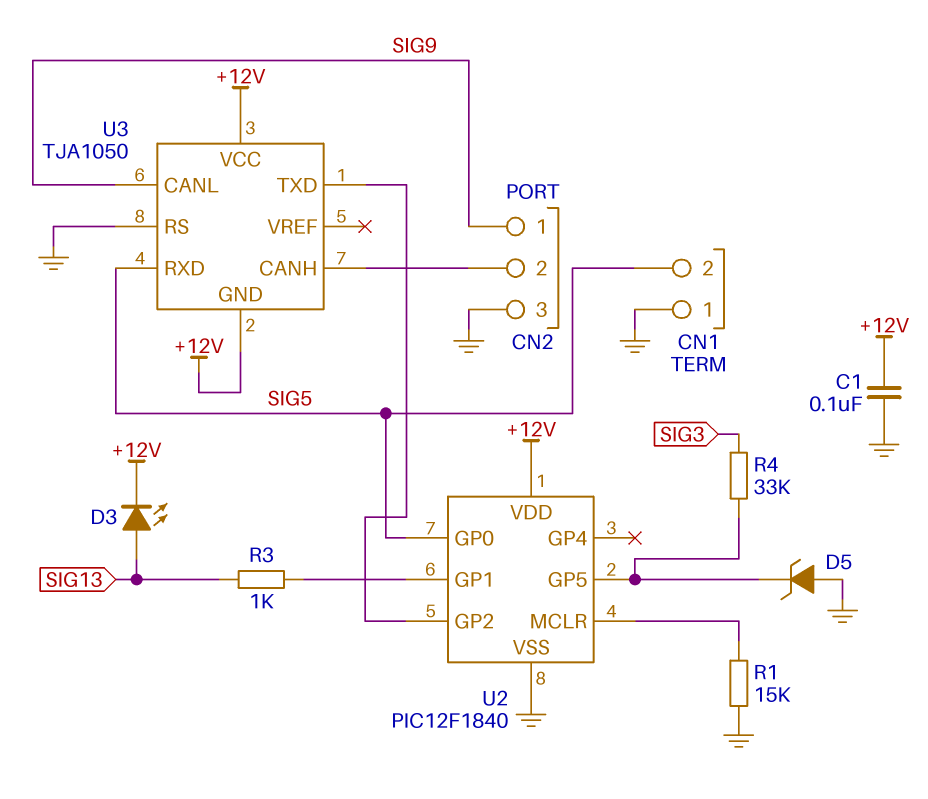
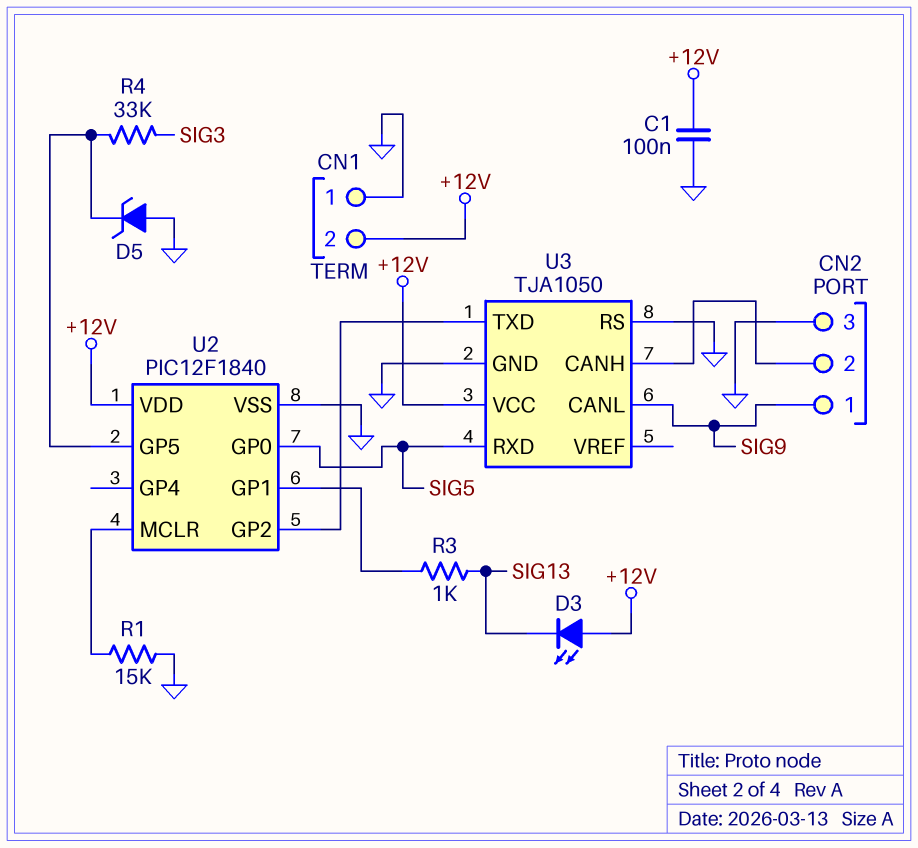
CN1 pin 2: SIG5 -> +12V
D3: LED (A SIG13, K +12V) -> LED (A +12V, K SIG13)
U3 pin GND: +12V -> GND

